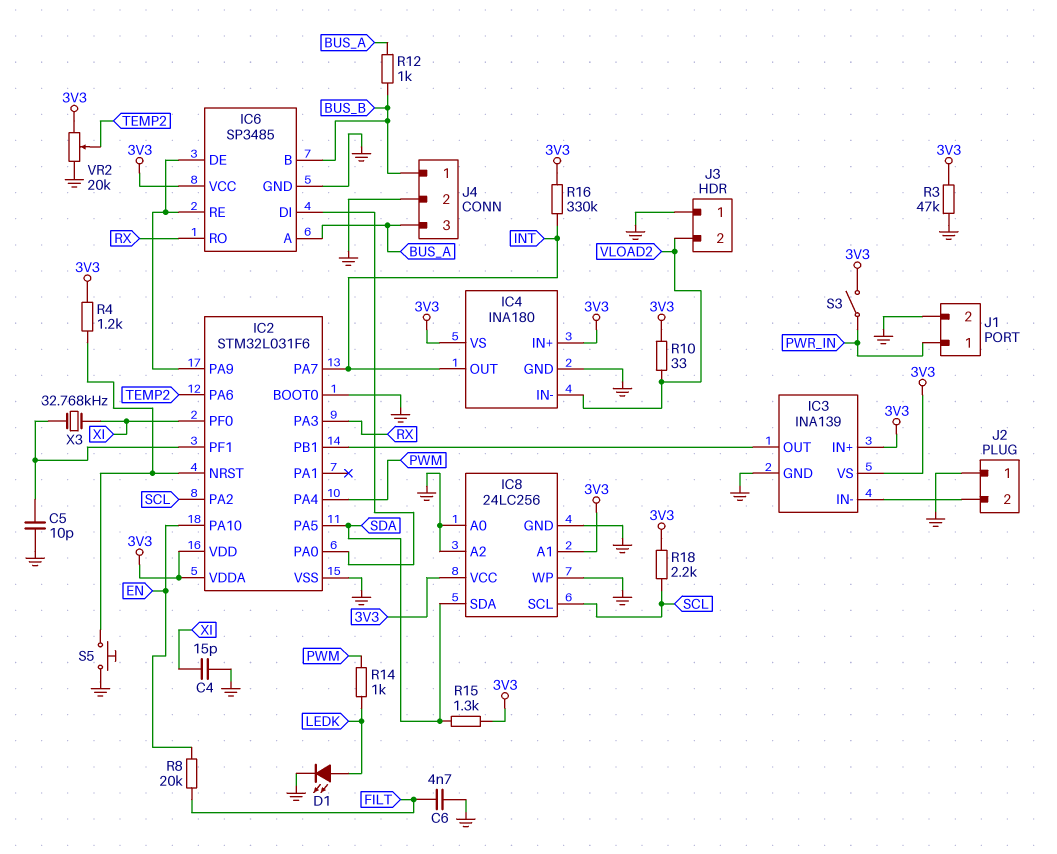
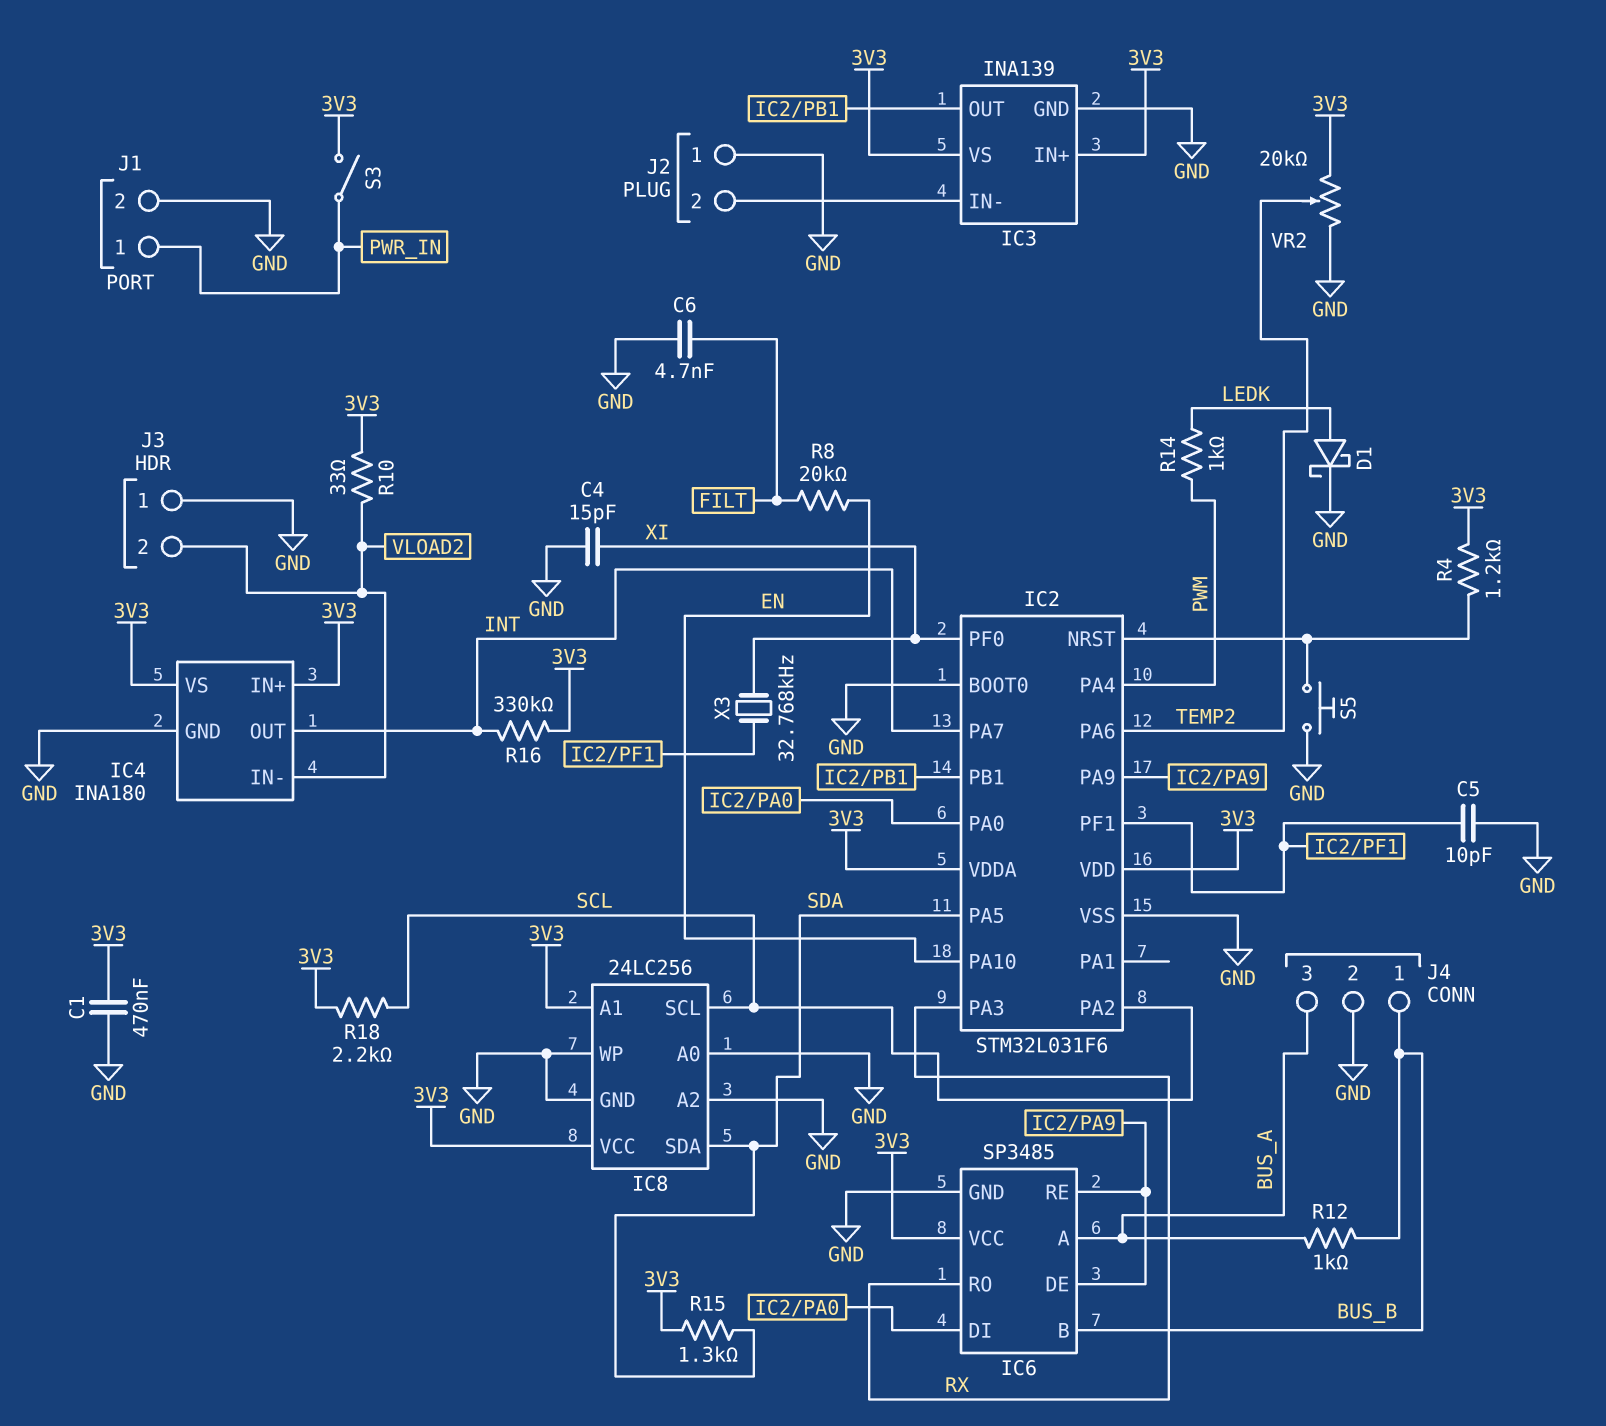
C1: none -> 470nF (3V3, GND)
D1: LED (A LEDK, K GND) -> schottky (A LEDK, K GND)
R3: 47k (3V3, GND) -> none

